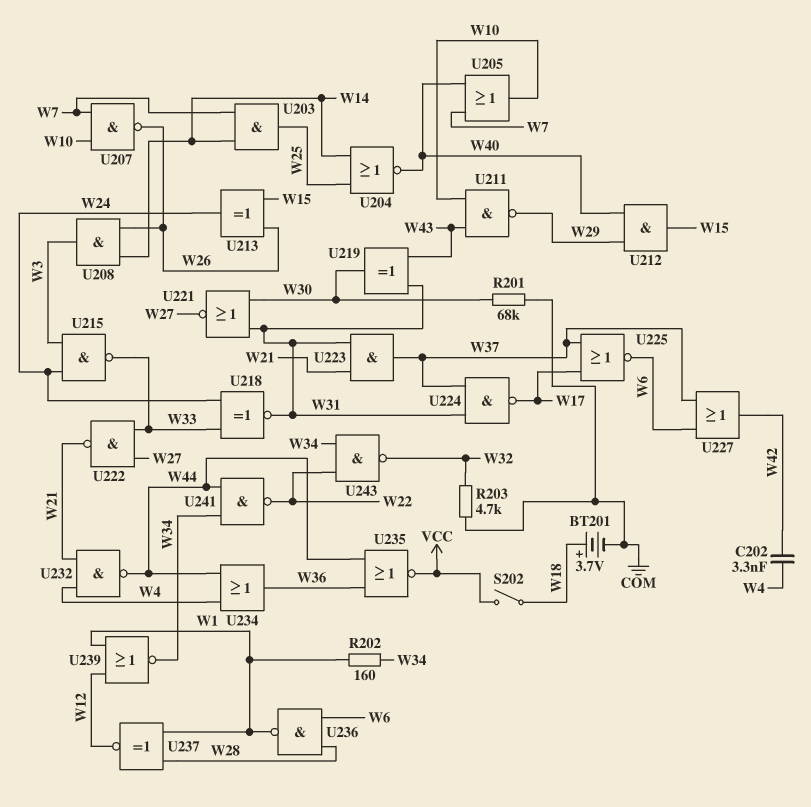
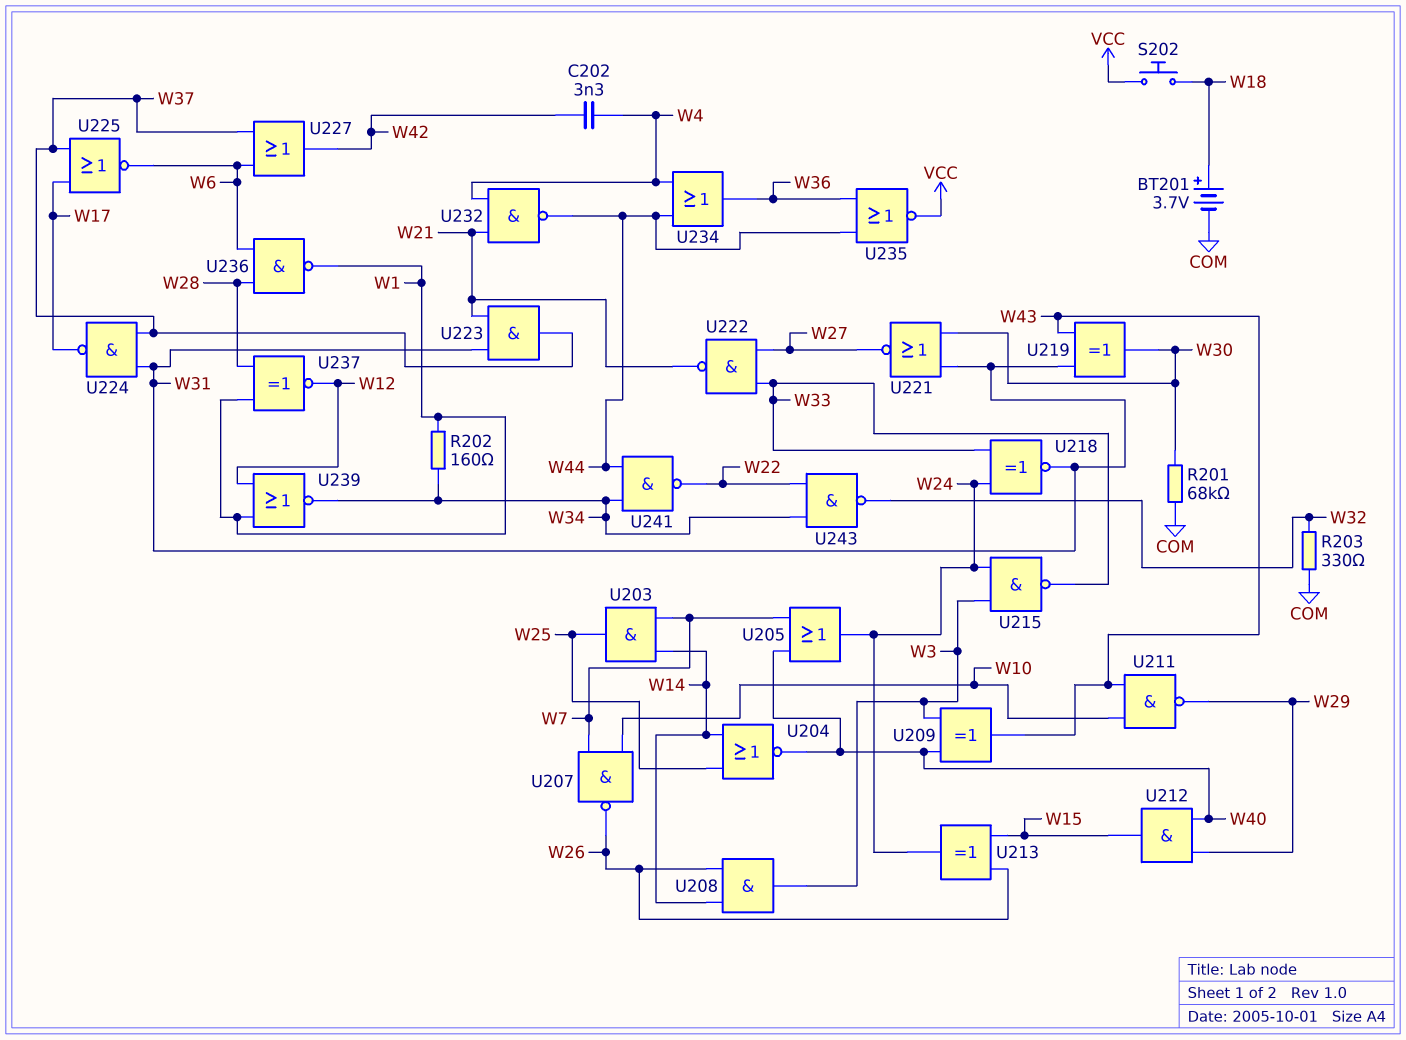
R203: 4.7k (COM, W32) -> 330 (COM, W32)
S202: switch (VCC, W18) -> button (VCC, W18)
U205: OR (in W7, in W40, out W10) -> OR (in W7, in W40, out W24)
U209: none -> XOR (in W3, in W40, out W43)

